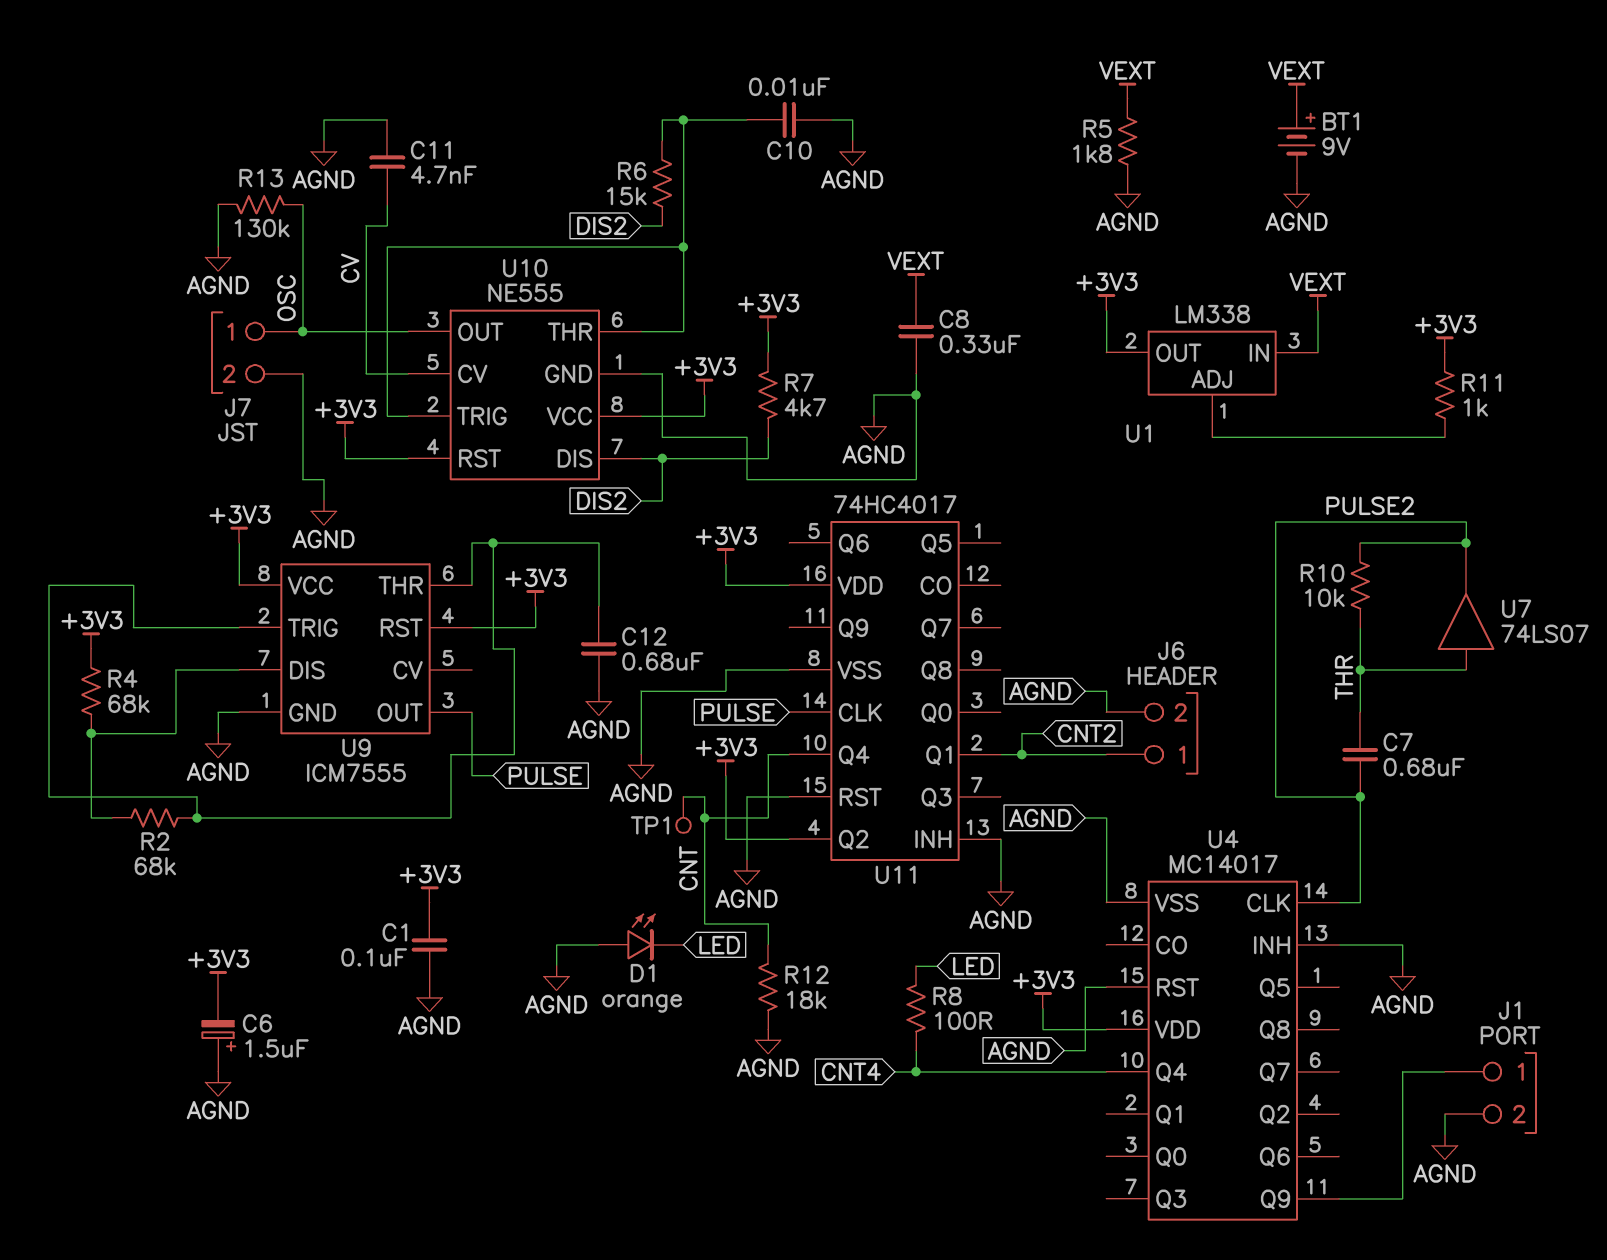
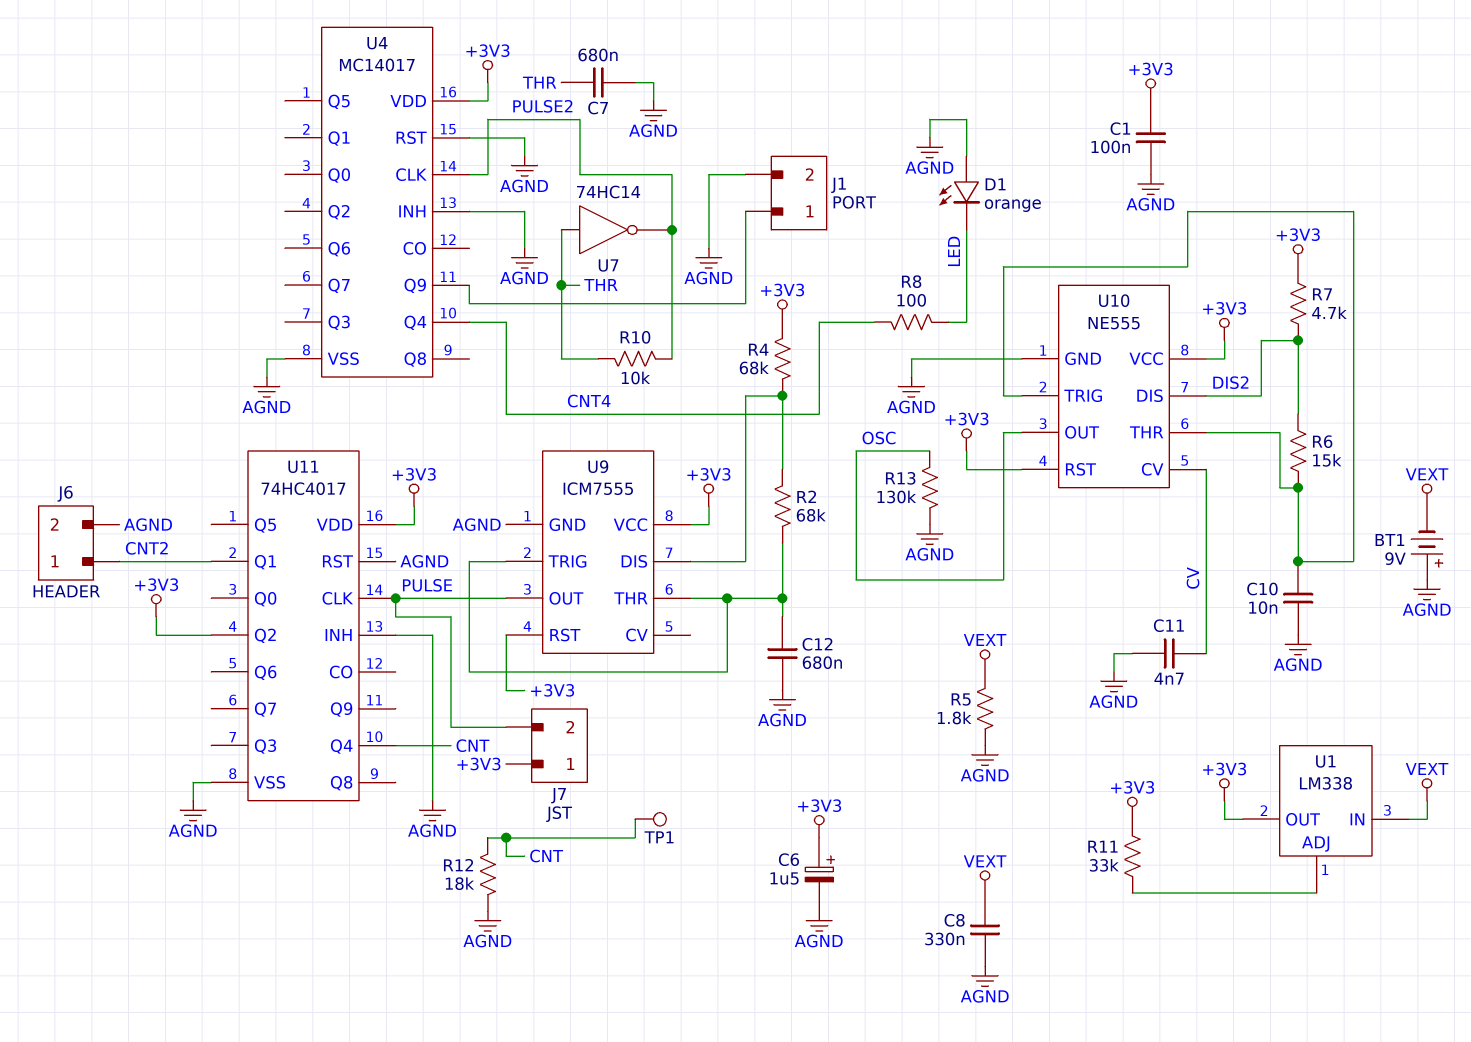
BT1: 9V (plus VEXT, minus AGND) -> 9V (plus AGND, minus VEXT)
C6: 1.5uF (plus AGND, minus +3V3) -> 1.5uF (plus +3V3, minus AGND)
C7: 680nF (PULSE2, THR) -> 680nF (AGND, THR)
J7 pin 1: OSC -> +3V3
J7 pin 2: AGND -> PULSE
R11: 1k (+3V3, U1/ADJ) -> 33k (+3V3, U1/ADJ)
U7: buffer 74LS07 (in THR, out PULSE2) -> NOT 74HC14 (in THR, out PULSE2)

